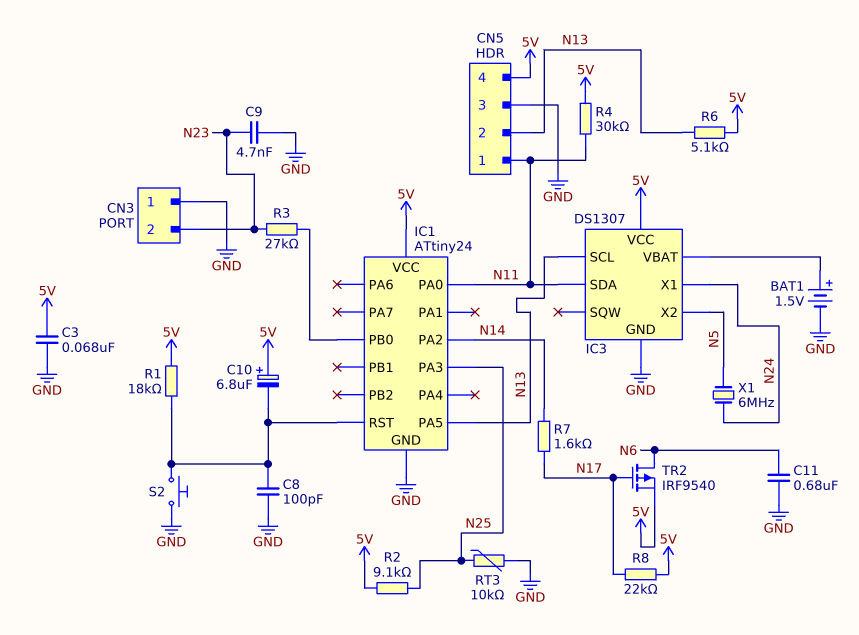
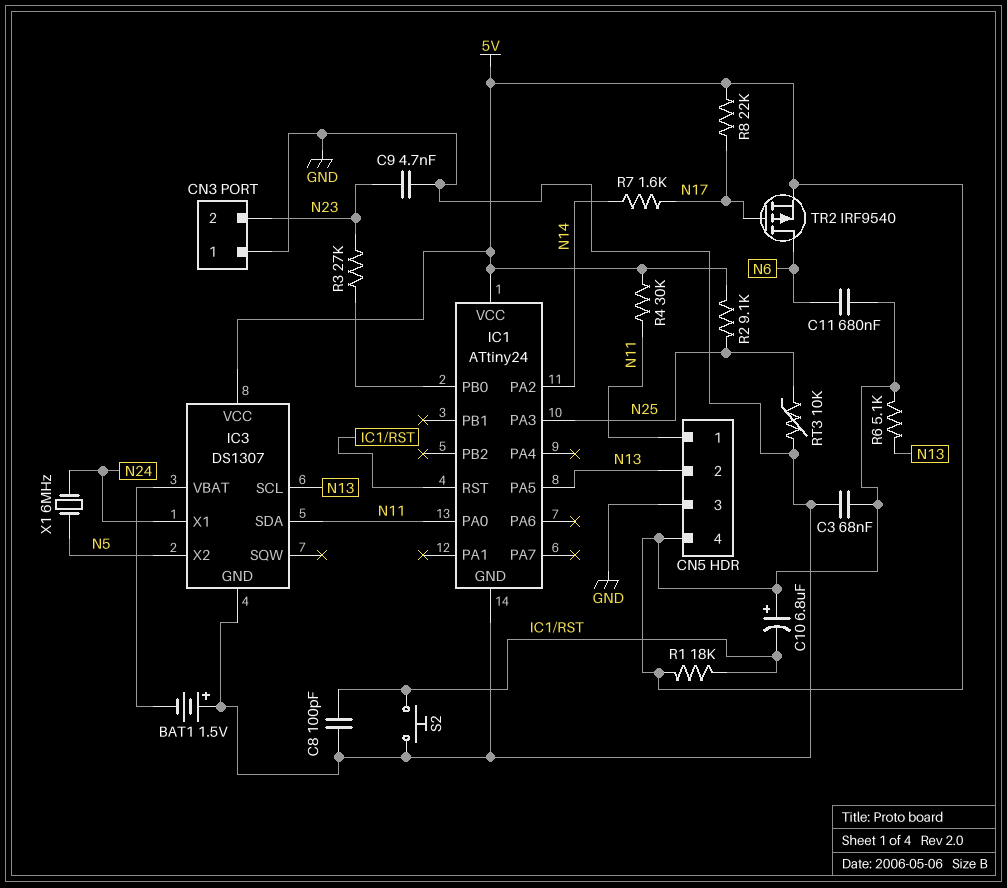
BAT1: 1.5V (plus IC3/VBAT, minus GND) -> 1.5V (plus GND, minus IC3/VBAT)
C11: 680nF (GND, N6) -> 680nF (5V, N6)

